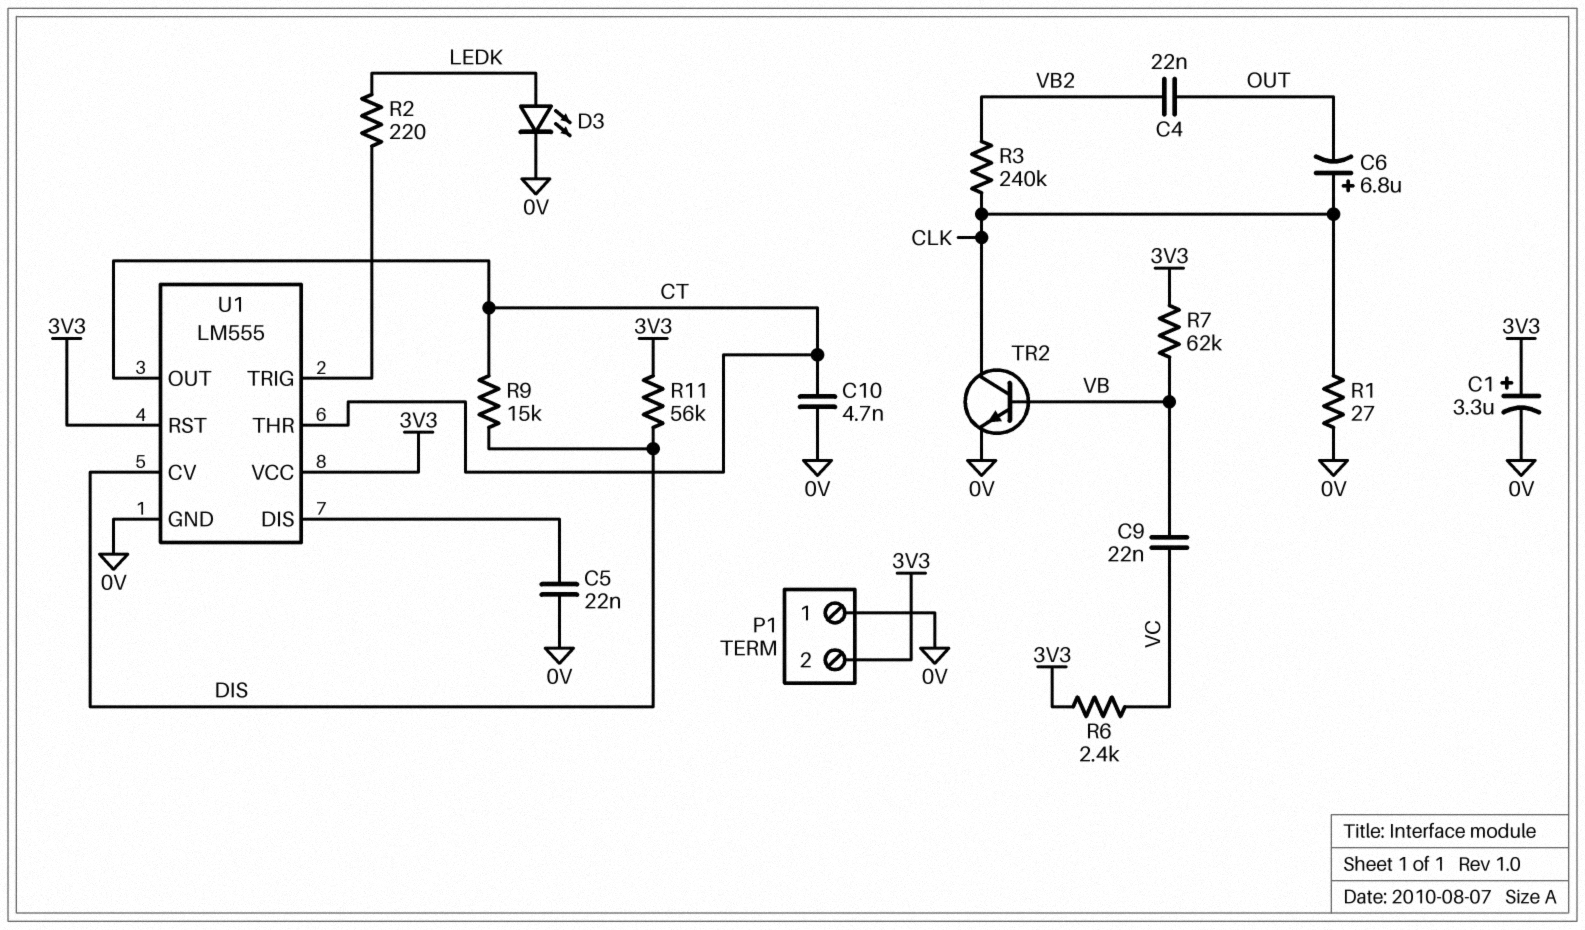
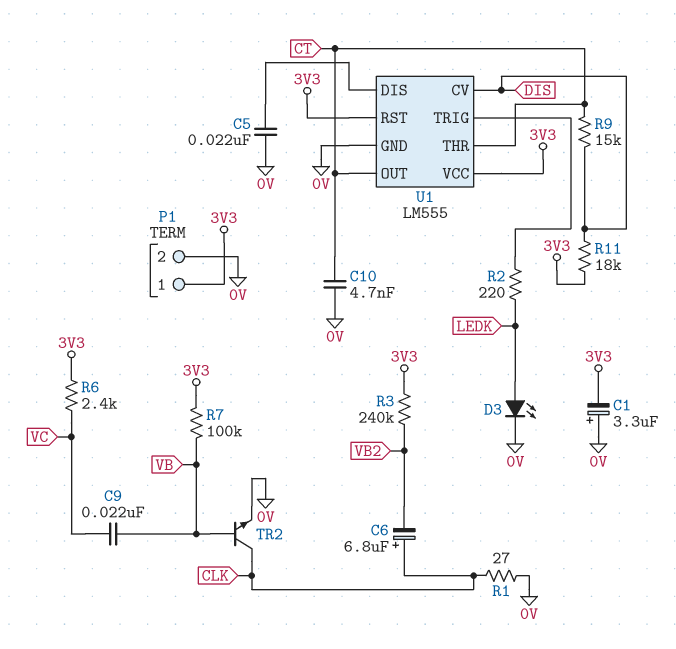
C1: 3.3uF (plus 3V3, minus 0V) -> 3.3uF (plus 0V, minus 3V3)
C4: 22nF (OUT, VB2) -> none
C6: 6.8uF (plus CLK, minus OUT) -> 6.8uF (plus CLK, minus VB2)
P1 pin 1: 0V -> 3V3
P1 pin 2: 3V3 -> 0V
R3: 240k (CLK, VB2) -> 240k (3V3, VB2)
R7: 62k (3V3, VB) -> 100k (3V3, VB)
R11: 56k (3V3, DIS) -> 18k (3V3, DIS)

